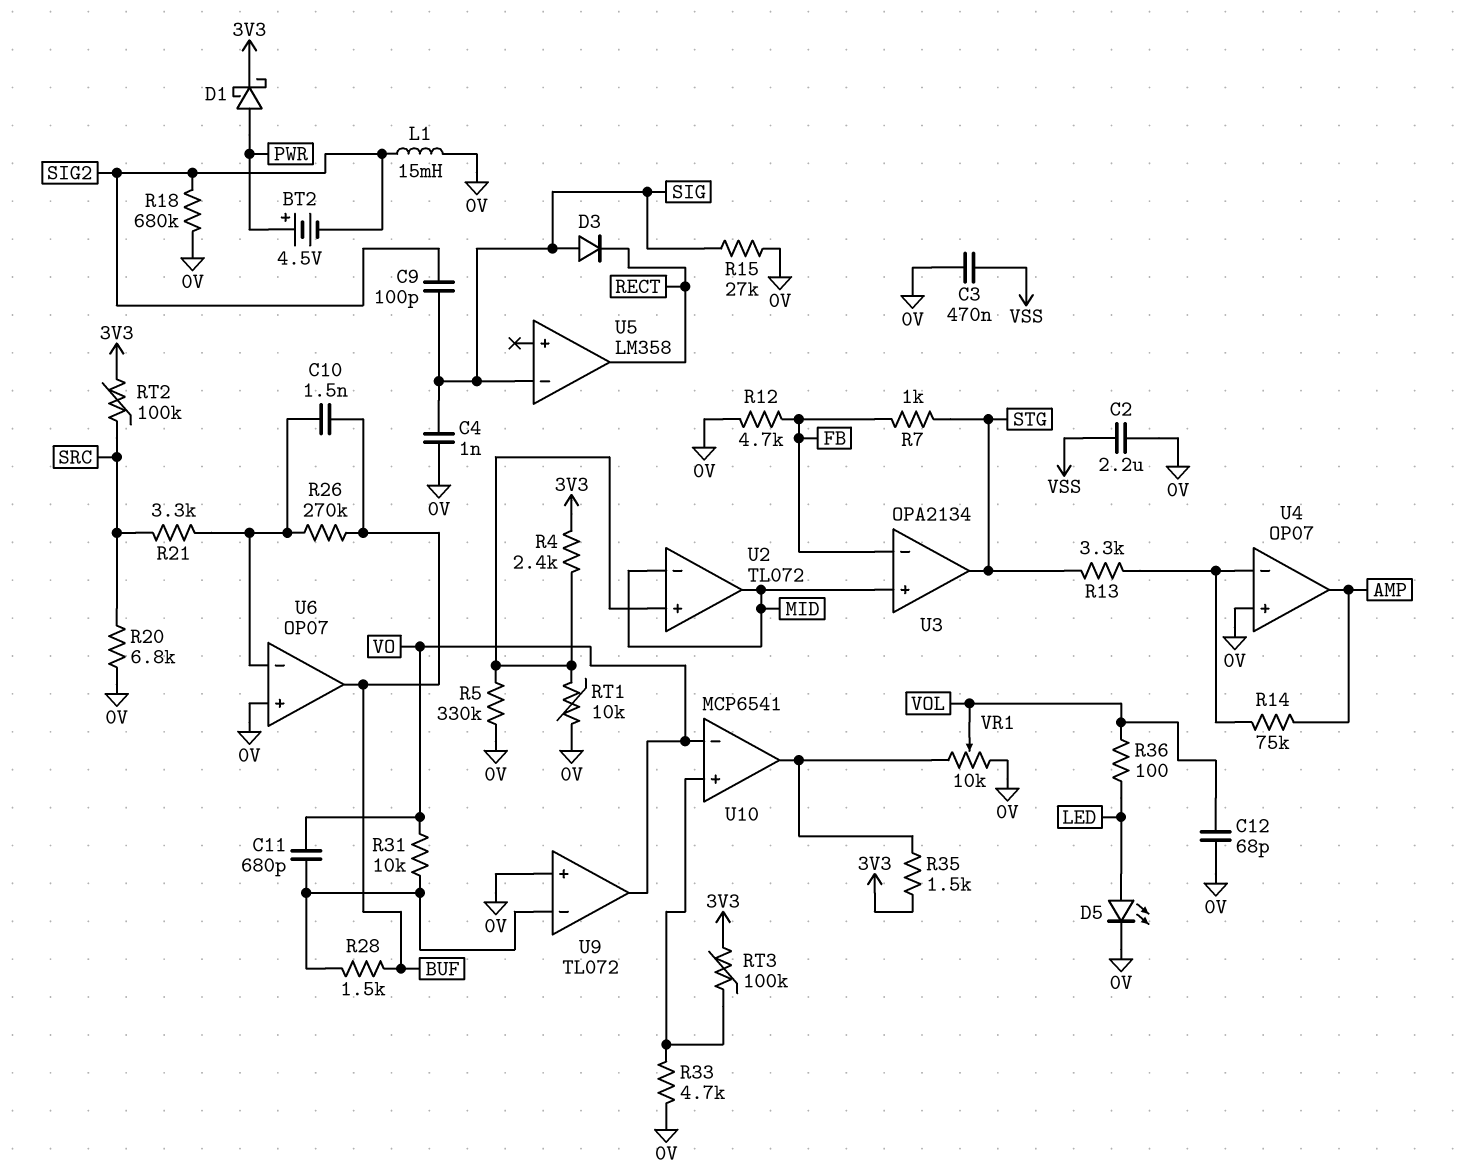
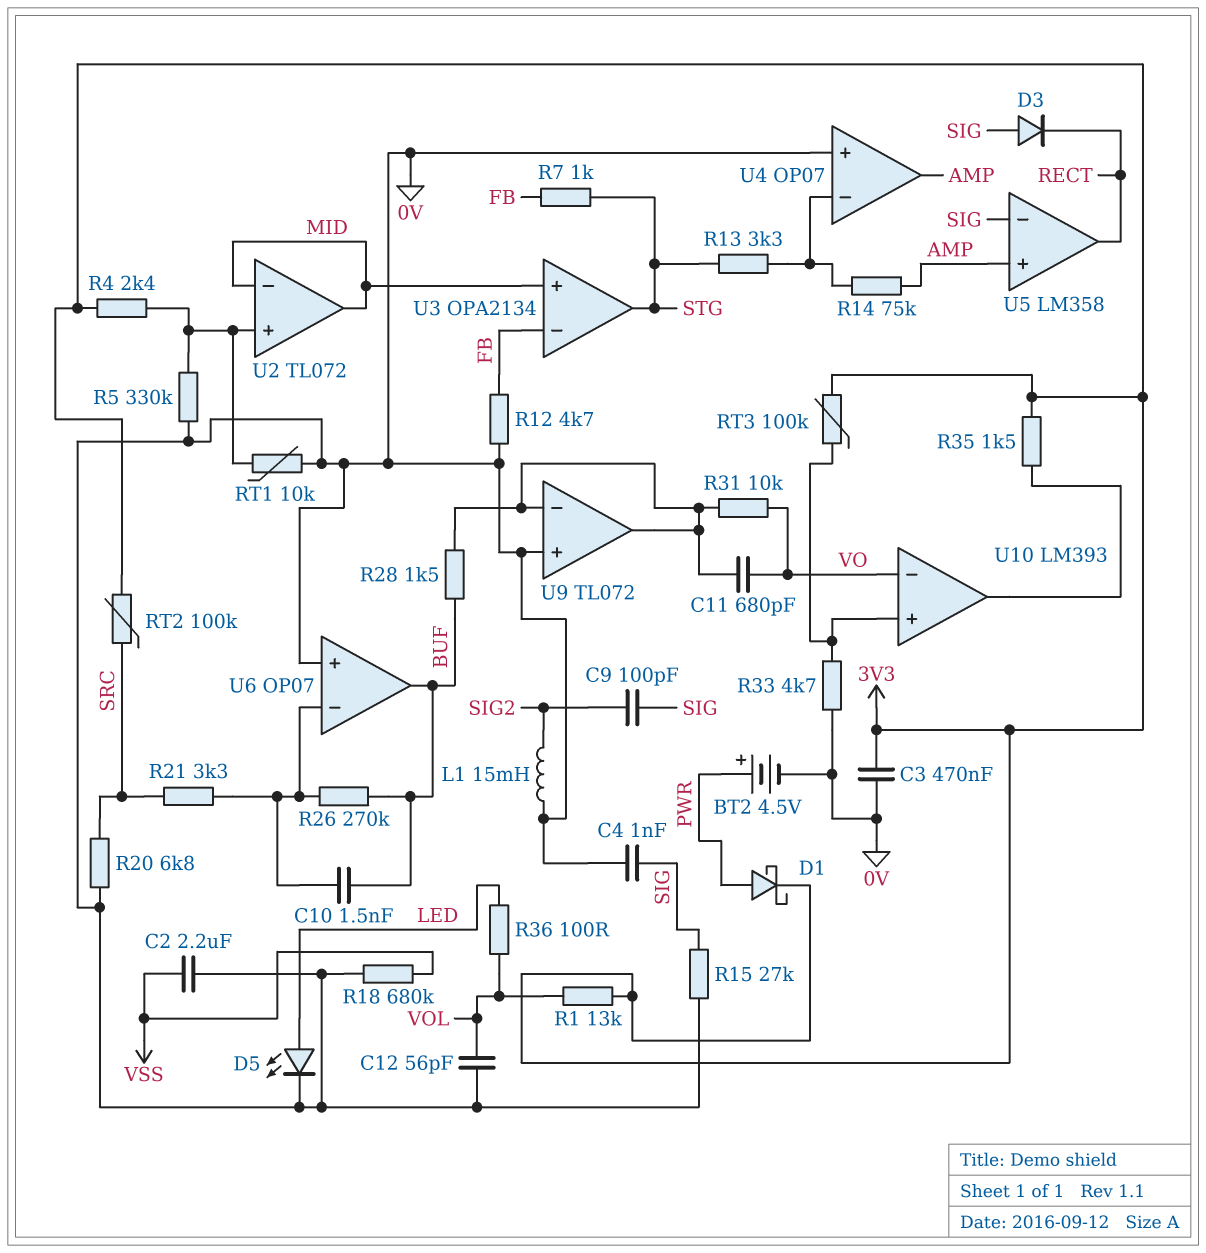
BT2: 4.5V (plus PWR, minus SIG2) -> 4.5V (plus PWR, minus 0V)
C3: 470nF (0V, VSS) -> 470nF (0V, 3V3)
C12: 68pF (0V, VOL) -> 56pF (0V, VOL)
R1: none -> 13k (3V3, VOL)
R18: 680k (0V, SIG2) -> 680k (0V, VSS)
U5 pin in+: none -> AMP
U9 pin out: VO -> U9/in-
U10: MCP6541 -> LM393
VR1: 10k (0V, U10/out, wiper VOL) -> none

